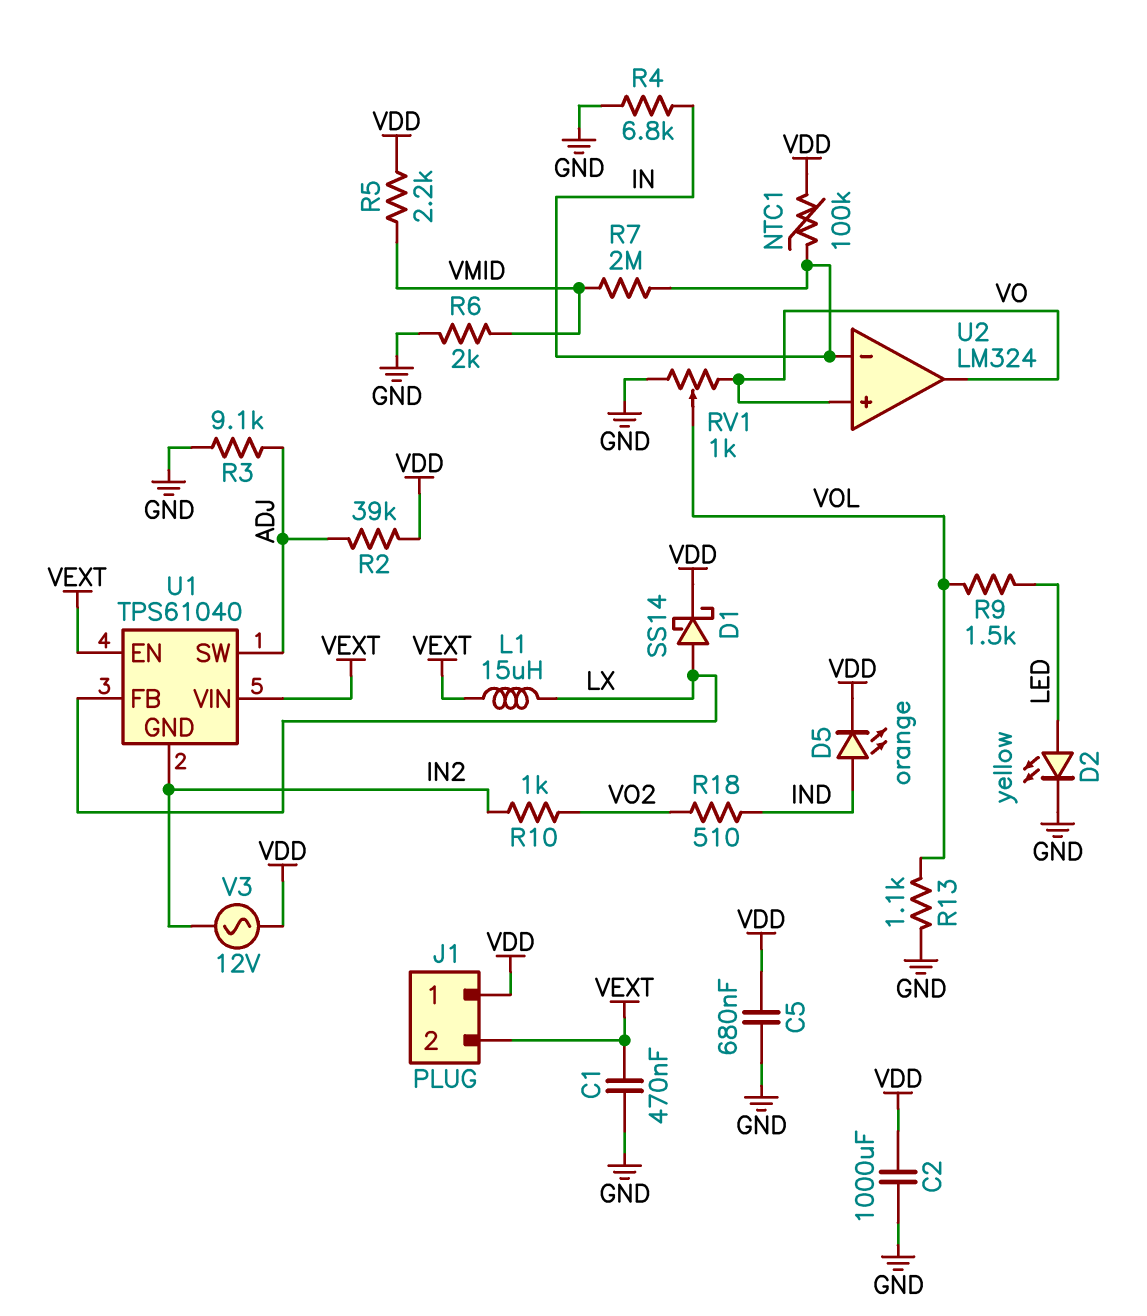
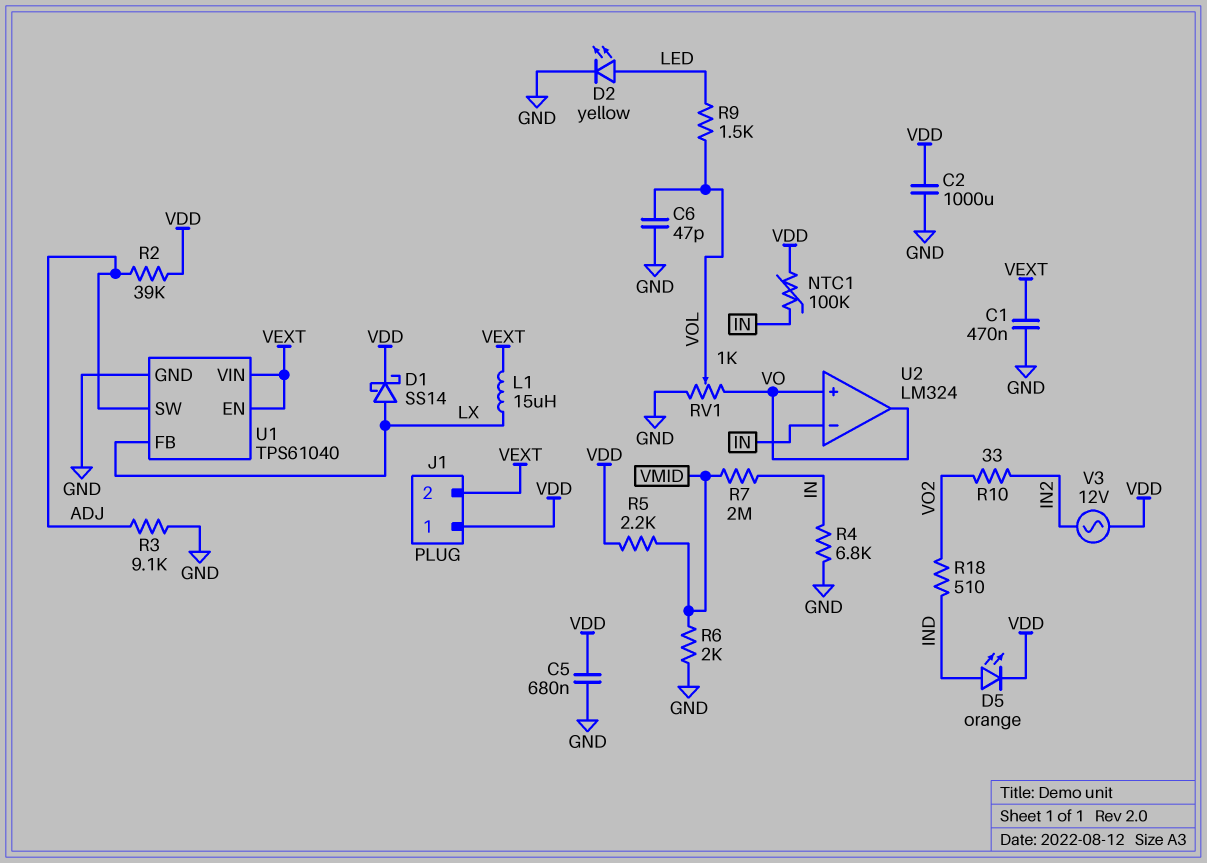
C6: none -> 47pF (GND, VOL)
R10: 1k (IN2, VO2) -> 33 (IN2, VO2)
R13: 1.1k (GND, VOL) -> none
U1 pin GND: IN2 -> GND

